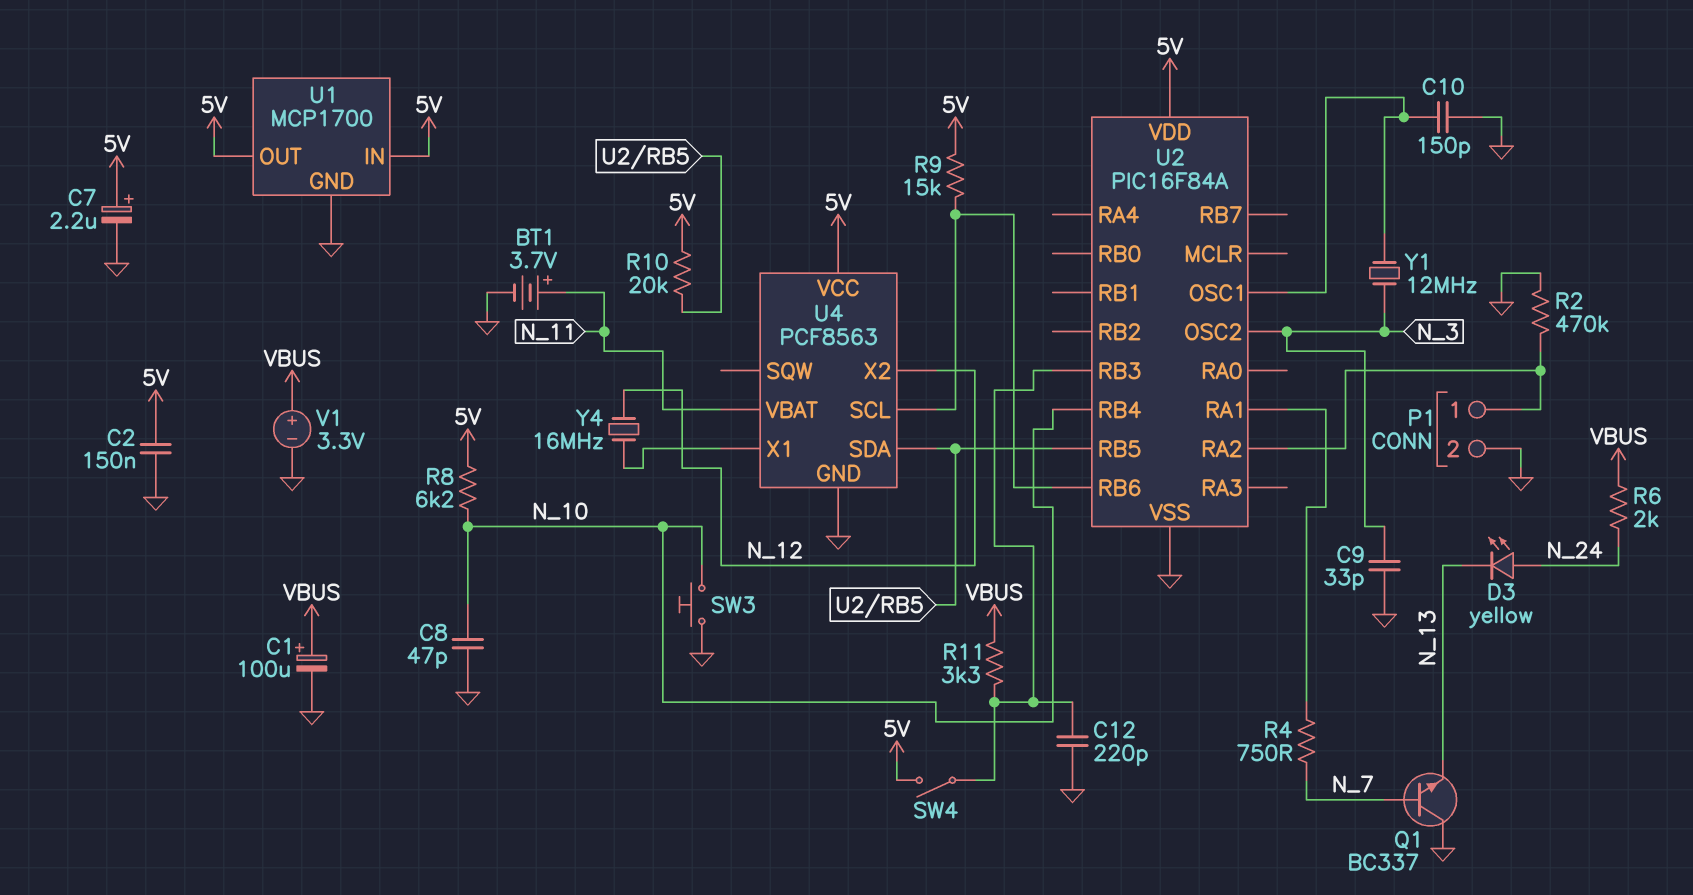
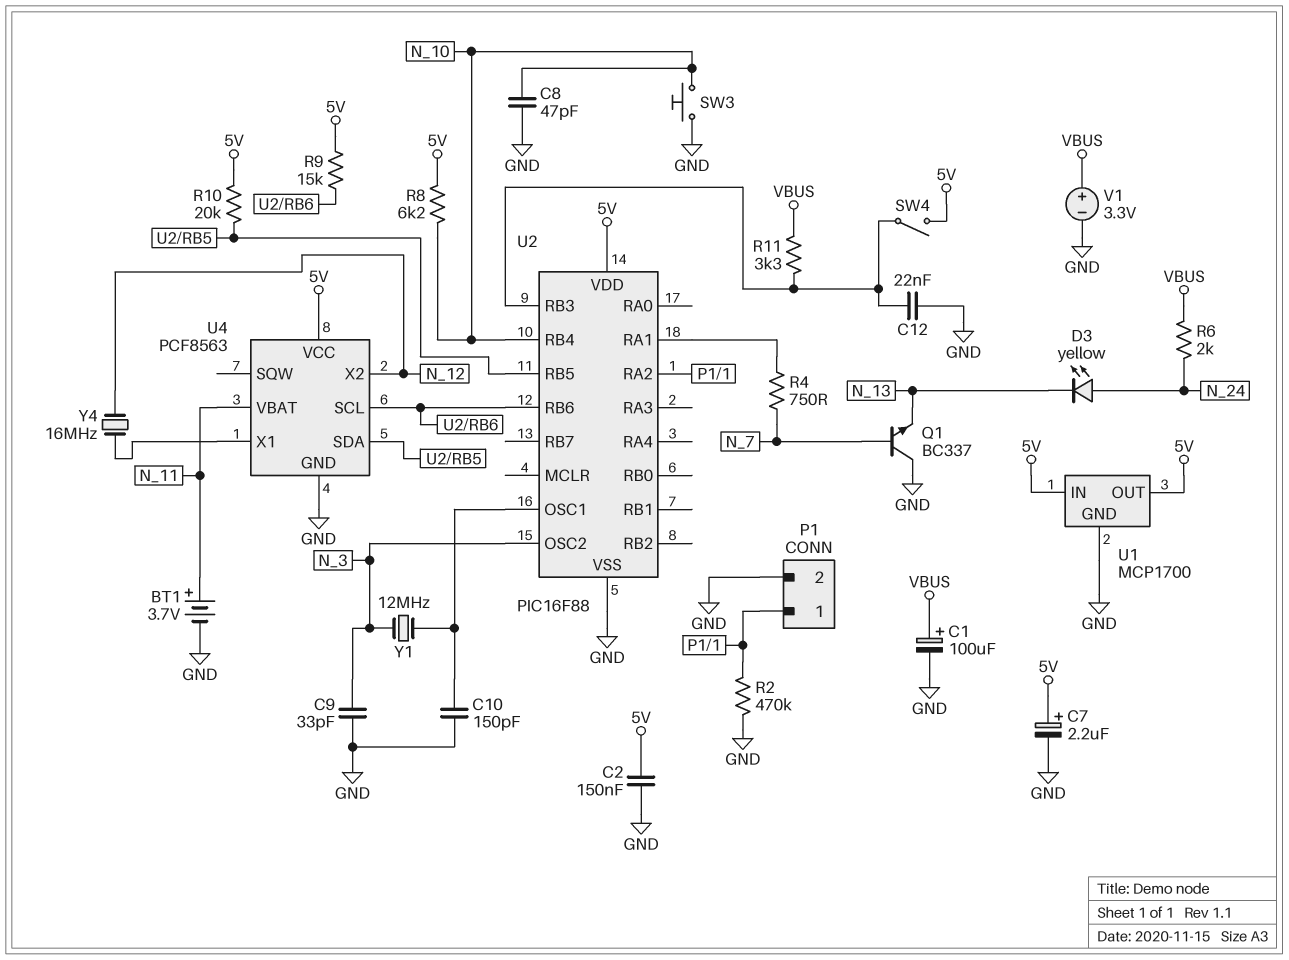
C12: 220pF (GND, U2/RB3) -> 22nF (GND, U2/RB3)
U2: PIC16F84A -> PIC16F88

